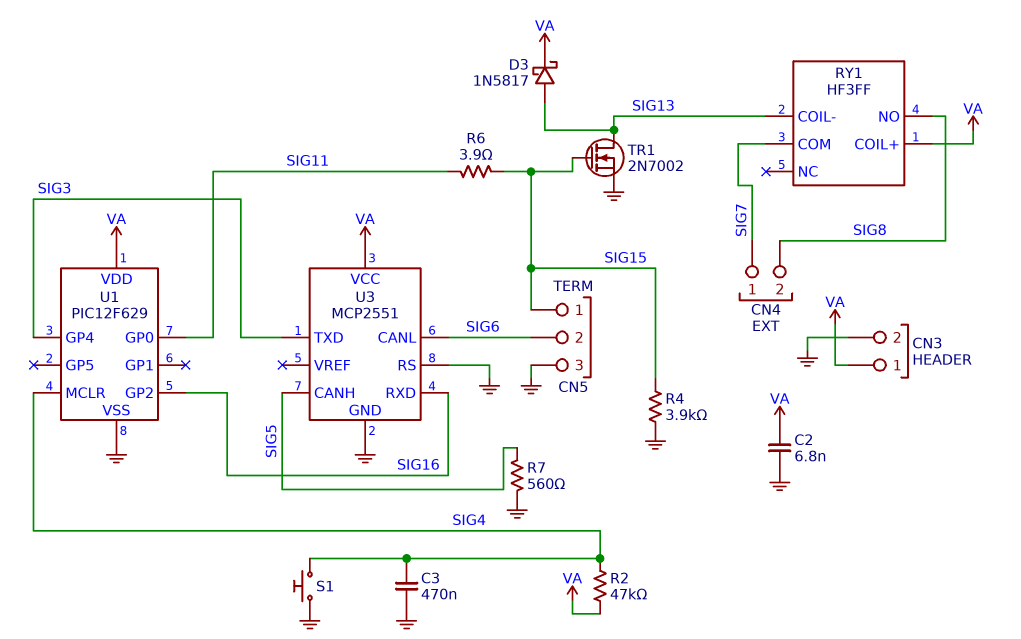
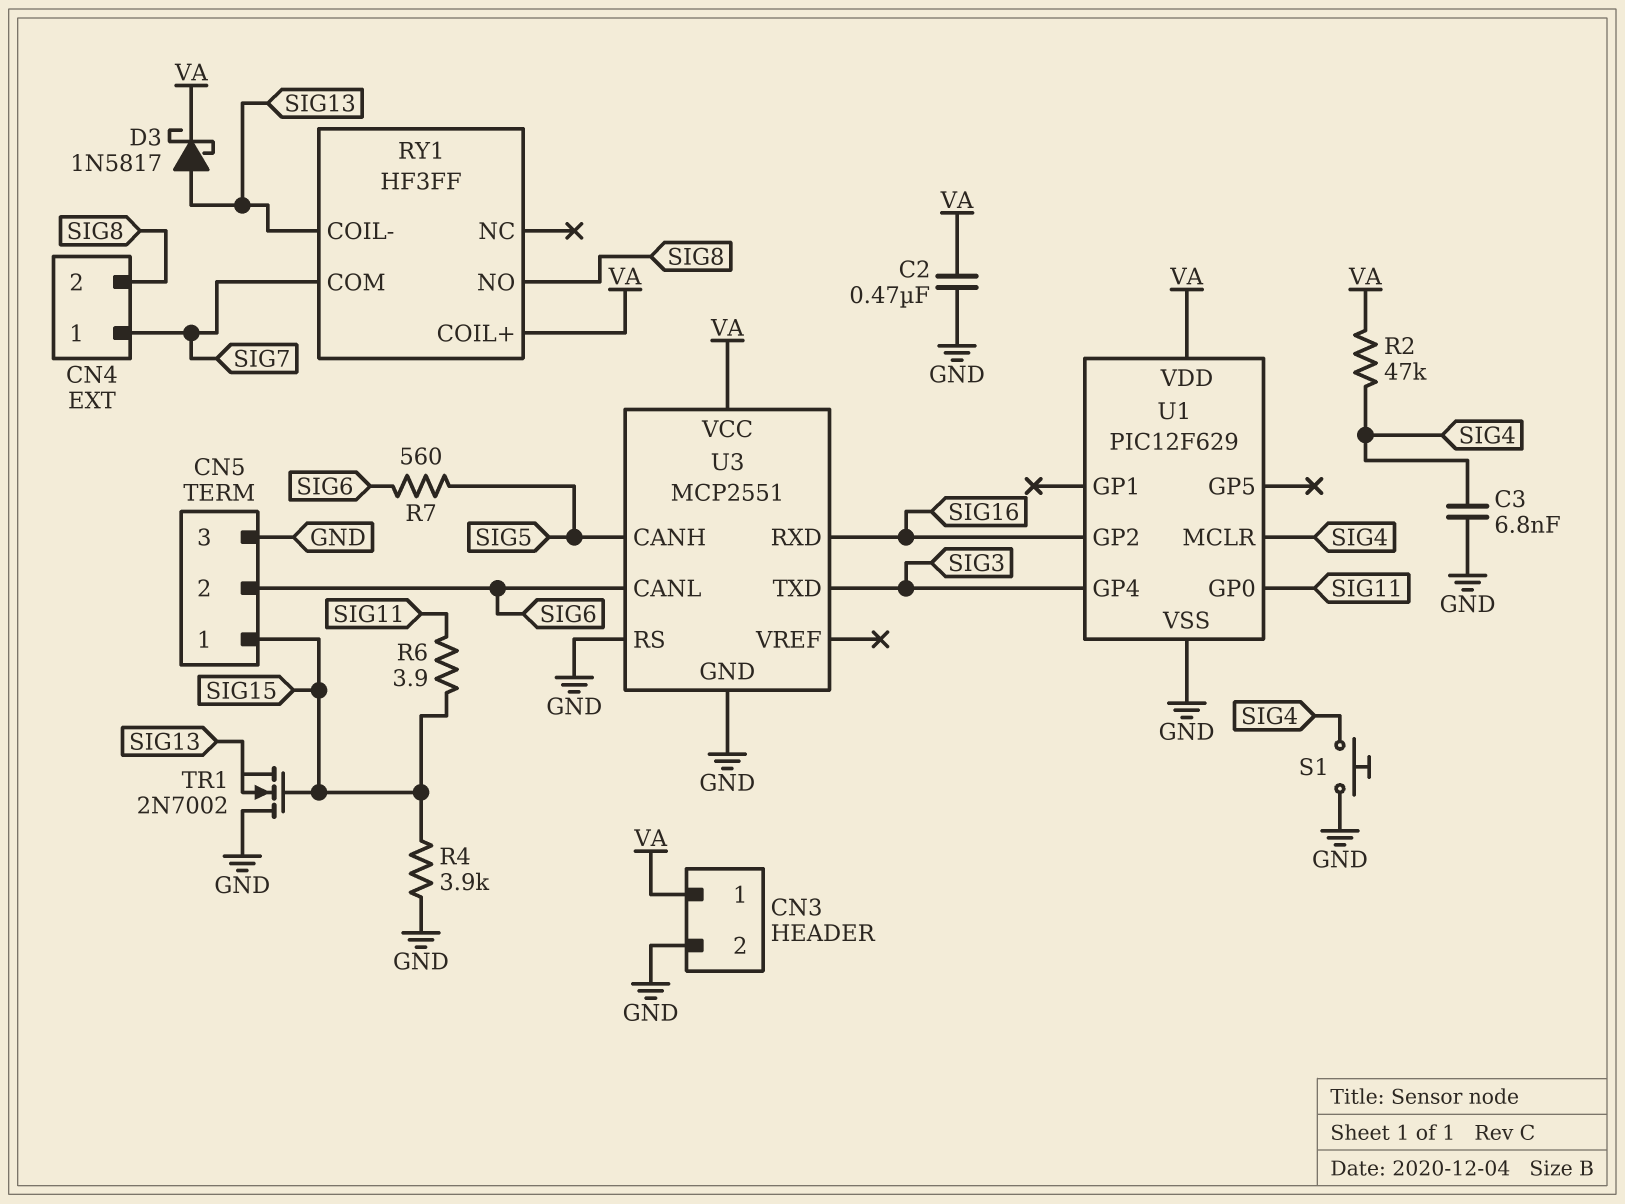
C2: 6.8nF (GND, VA) -> 470nF (GND, VA)
C3: 470nF (GND, SIG4) -> 6.8nF (GND, SIG4)
R7: 560 (GND, SIG5) -> 560 (SIG5, SIG6)
TR1: NMOS 2N7002 (G SIG15, D SIG13, S GND) -> NMOS 2N7002 (G SIG15, D GND, S SIG13)

